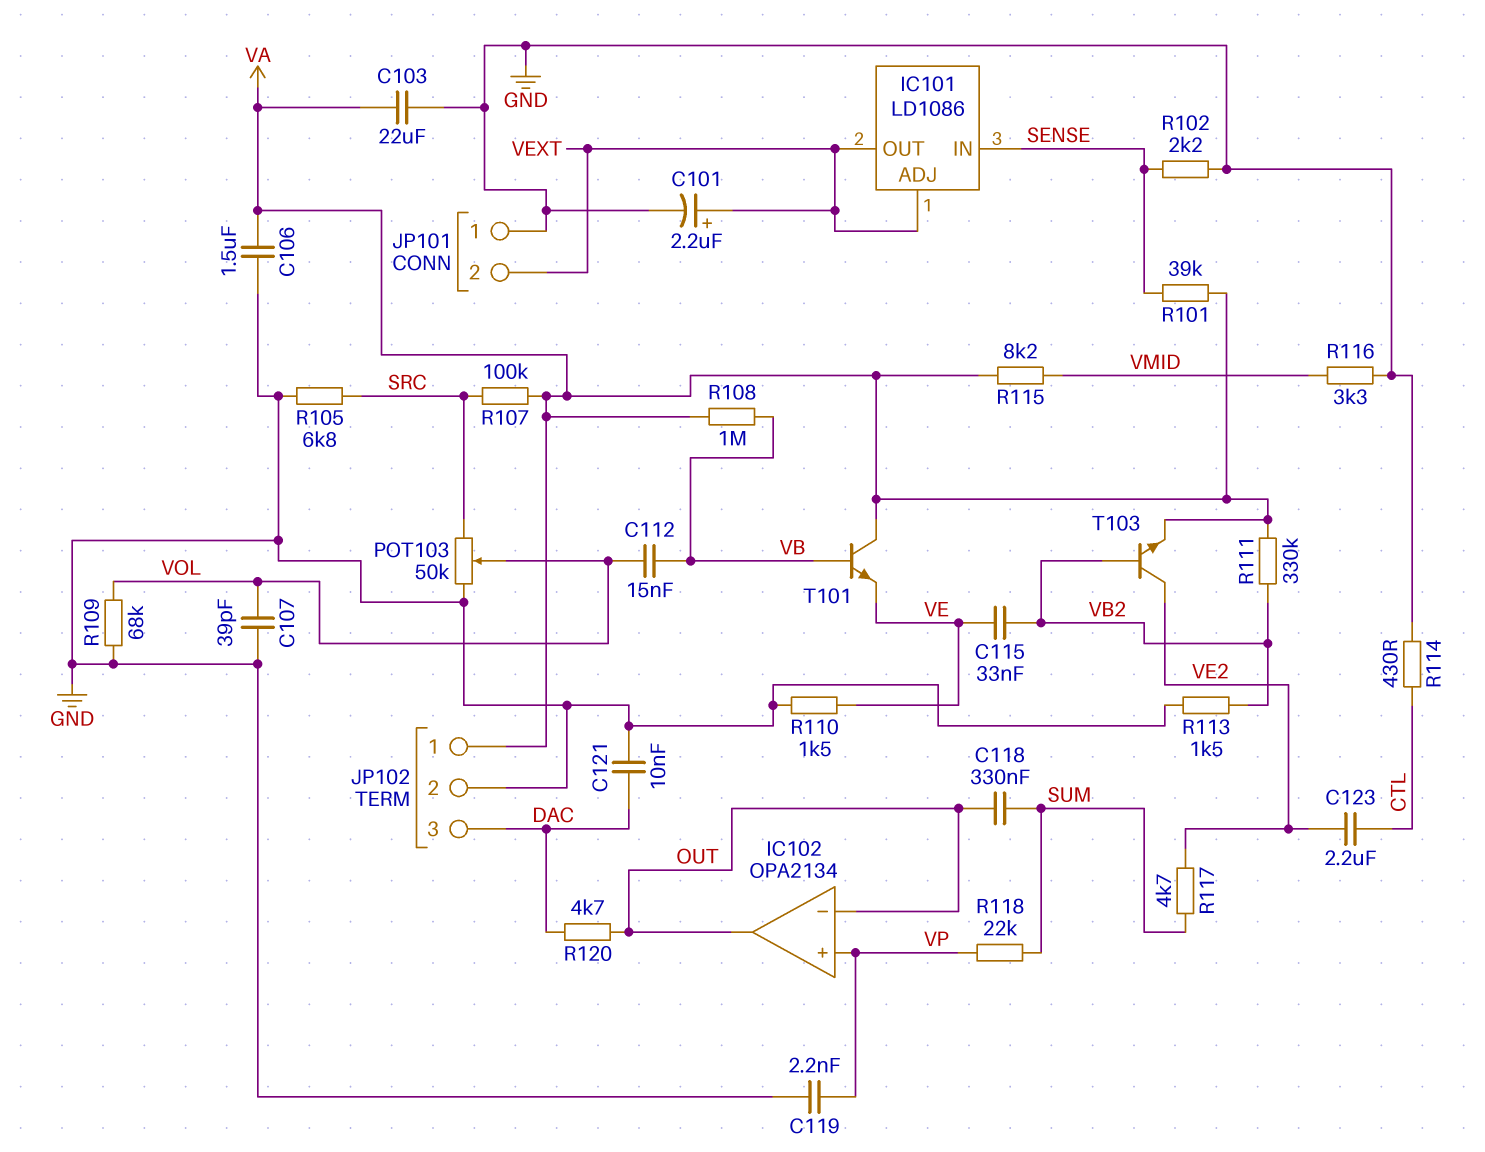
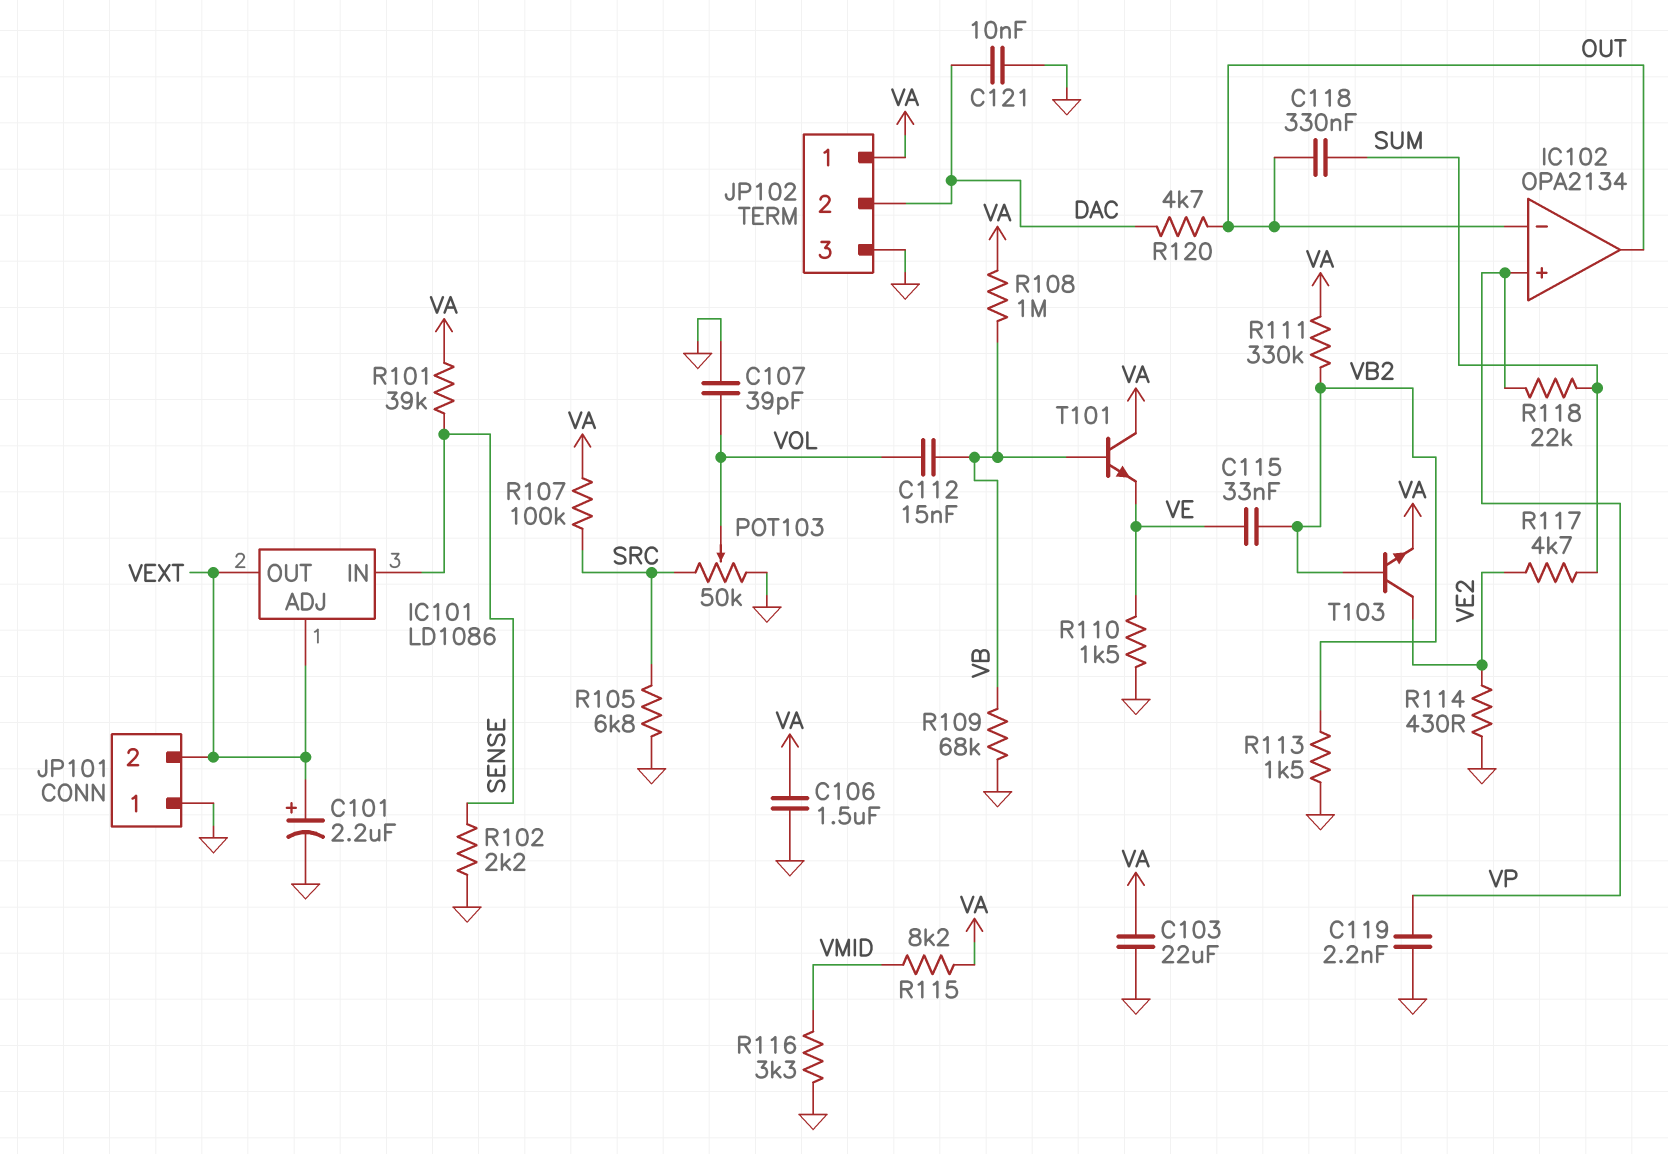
C123: 2.2uF (CTL, VE2) -> none
JP102 pin 2: GND -> DAC
JP102 pin 3: DAC -> GND
R109: 68k (GND, VOL) -> 68k (GND, VB)
R114: 430 (CTL, GND) -> 430 (GND, VE2)

